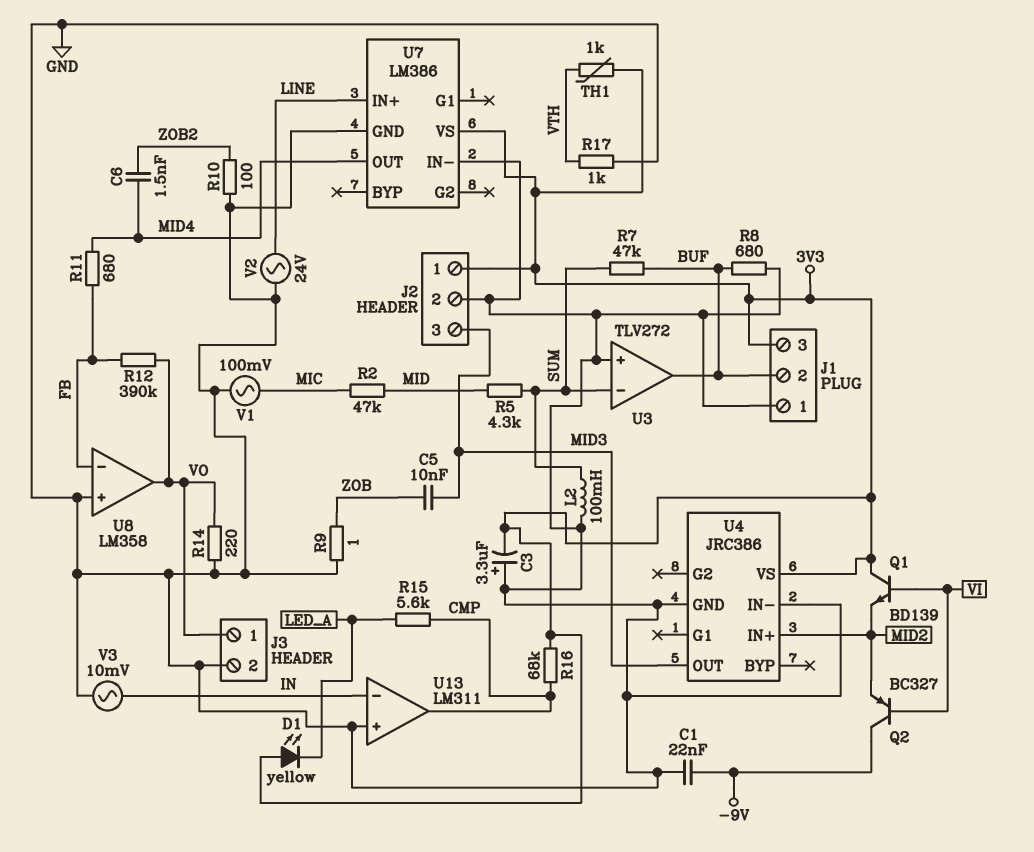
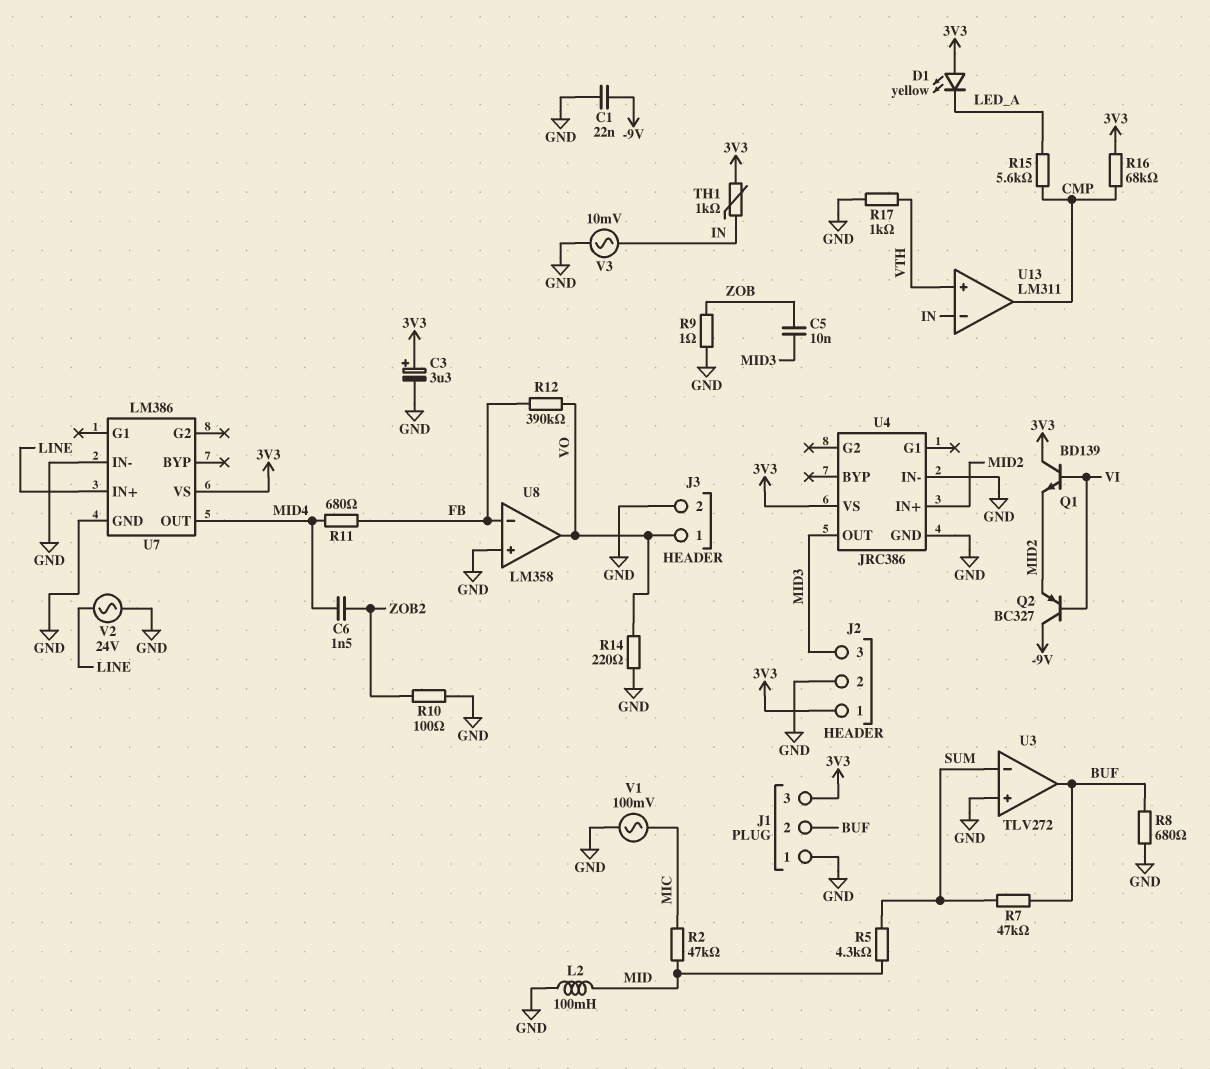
C3: 3.3uF (plus GND, minus 3V3) -> 3.3uF (plus 3V3, minus GND)
L2: 100mH (GND, SUM) -> 100mH (GND, MID)
TH1: 1k (3V3, VTH) -> 1k (3V3, IN)
U13 pin in+: GND -> VTH

